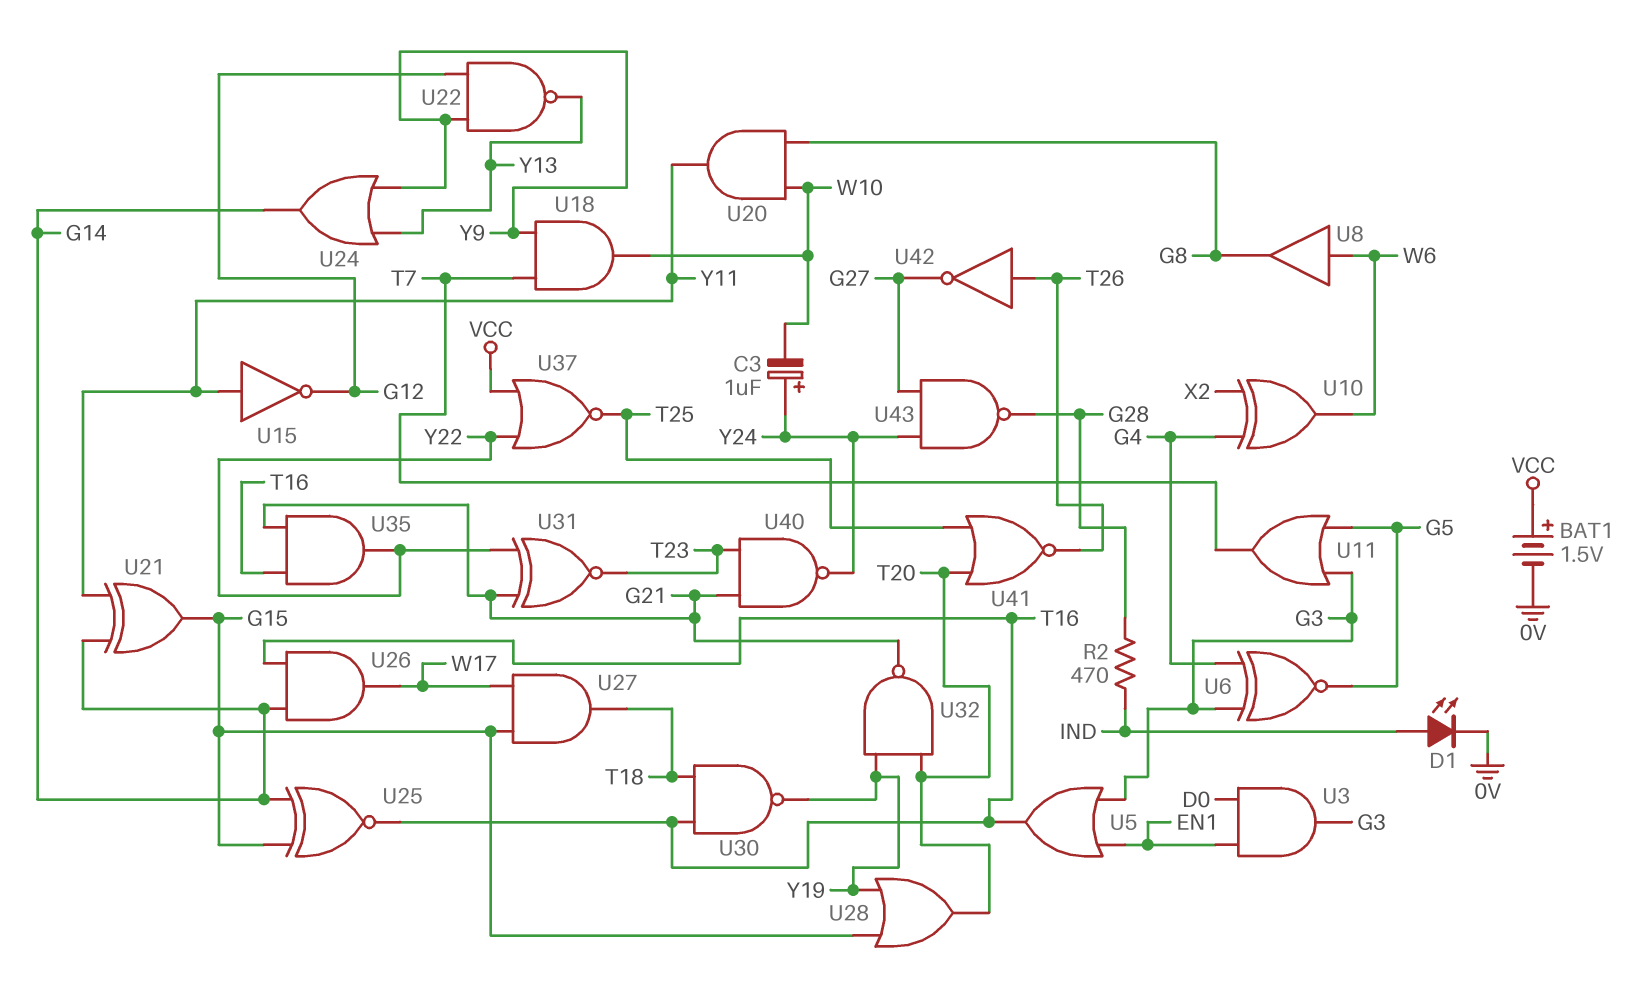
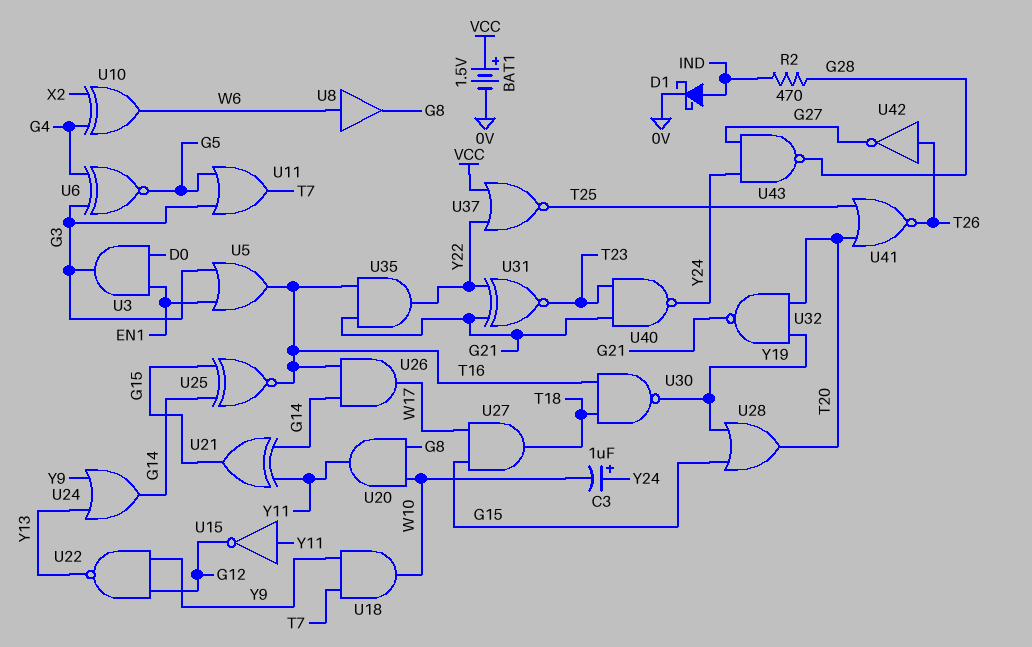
D1: LED (A IND, K 0V) -> schottky (A IND, K 0V)

